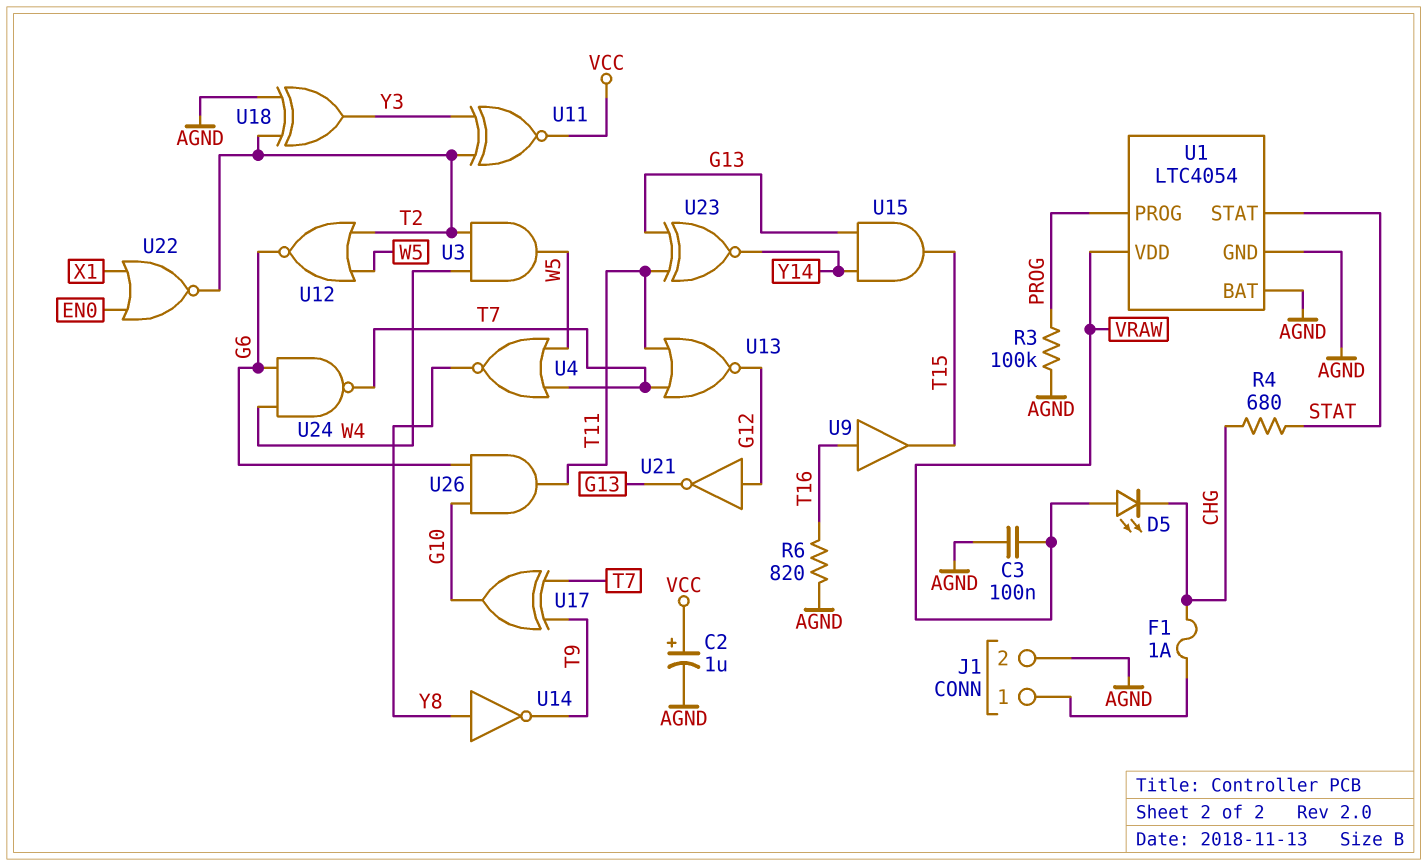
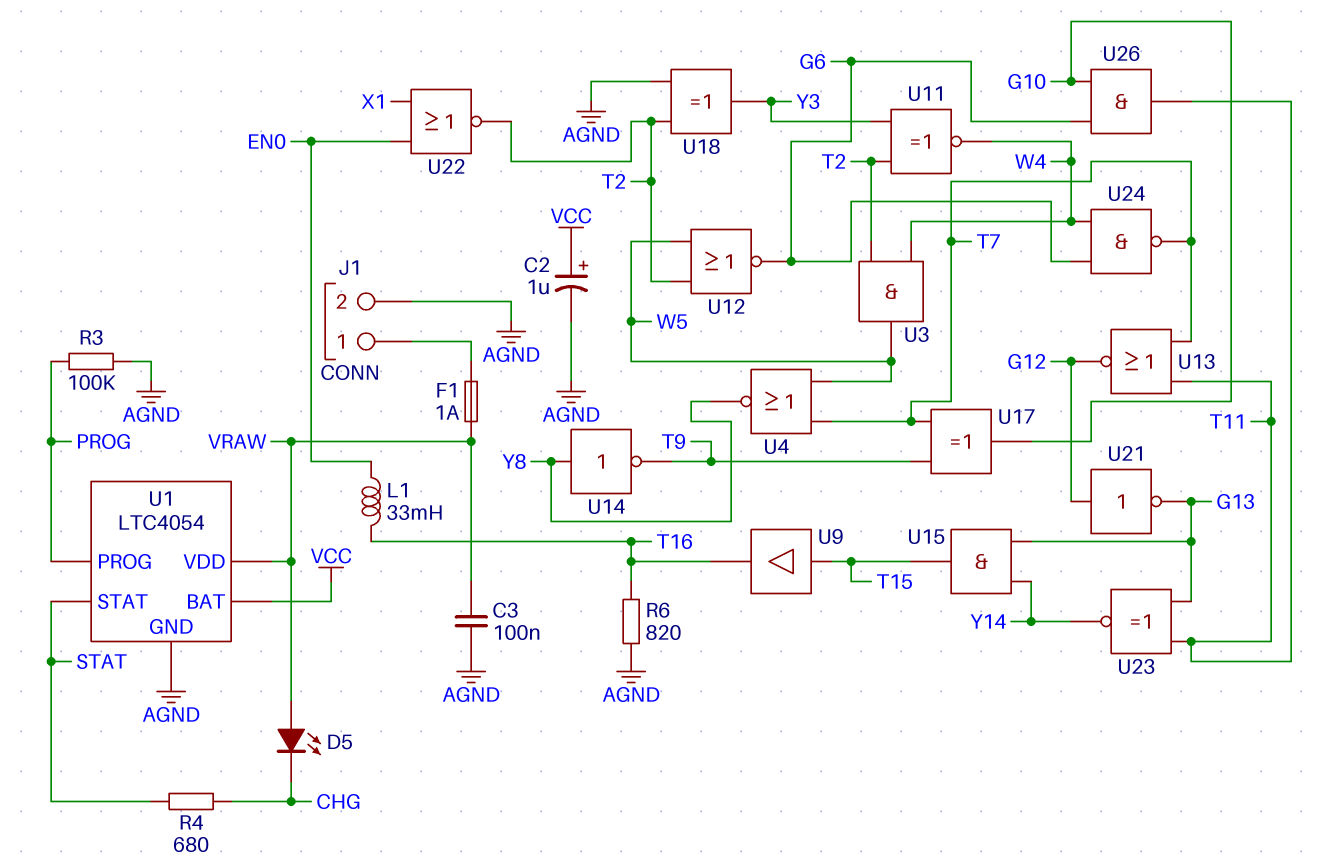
F1: 1A (CHG, J1/1) -> 1A (J1/1, VRAW)
L1: none -> 33mH (EN0, T16)
U1 pin BAT: AGND -> VCC
U9: buffer (in T16, out T15) -> buffer (in T15, out T16)
U11: XNOR (in T2, in Y3, out VCC) -> XNOR (in T2, in Y3, out W4)

